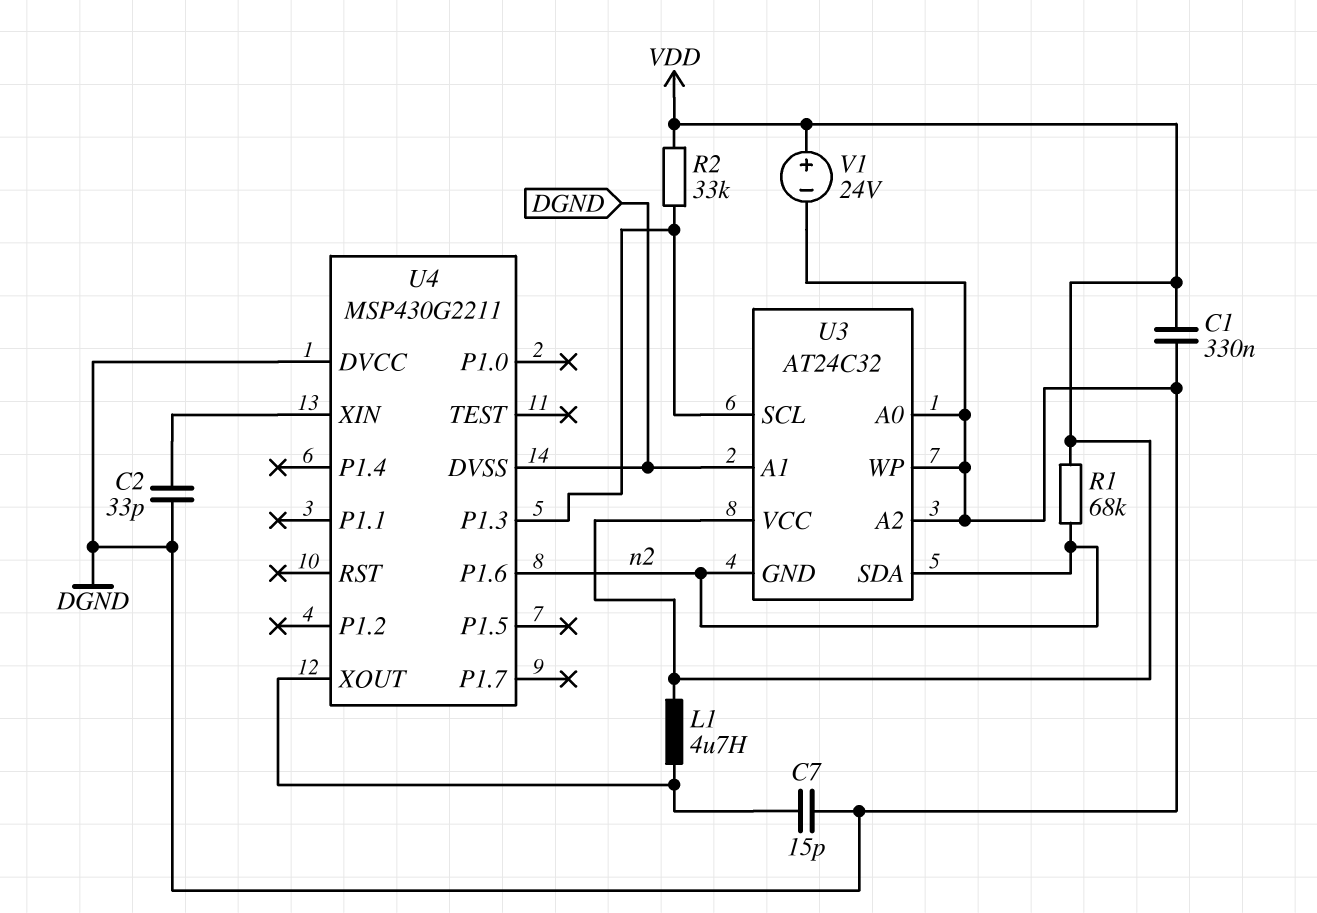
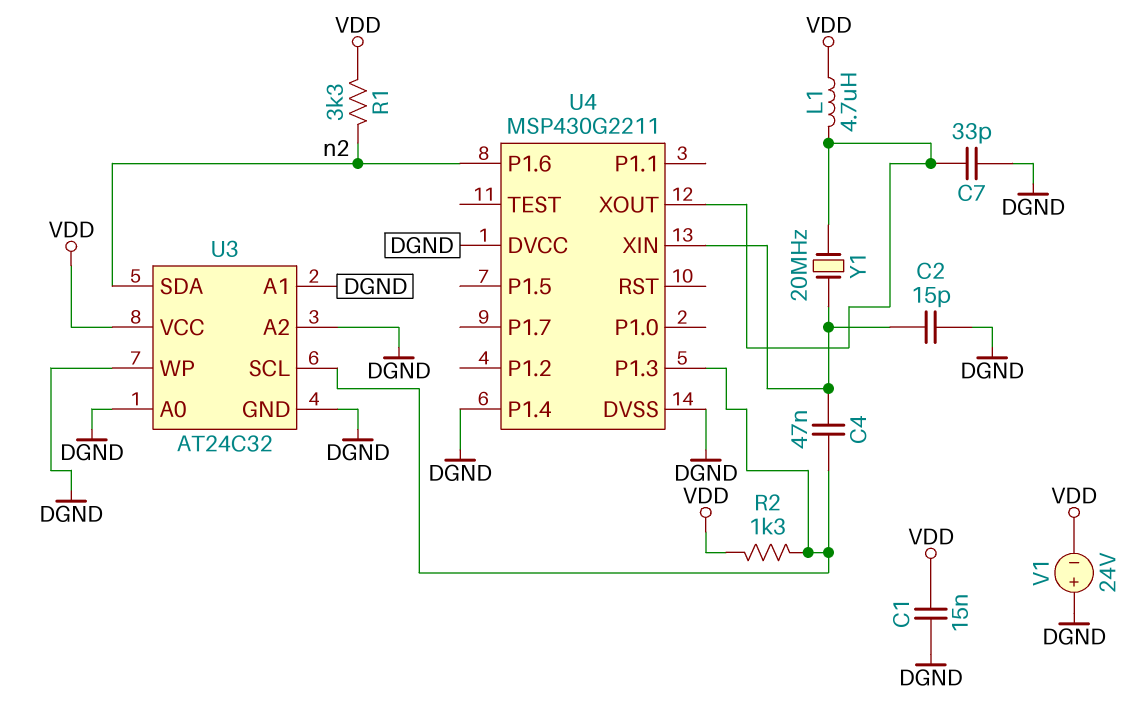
C1: 330nF (DGND, VDD) -> 15nF (DGND, VDD)
C2: 33pF (DGND, U4/XIN) -> 15pF (DGND, U4/XIN)
C4: none -> 47nF (U3/SCL, U4/XIN)
C7: 15pF (DGND, U4/XOUT) -> 33pF (DGND, U4/XOUT)
R1: 68k (VDD, n2) -> 3.3k (VDD, n2)
R2: 33k (U3/SCL, VDD) -> 1.3k (U3/SCL, VDD)
U3 pin GND: n2 -> DGND
U4 pin P1.4: none -> DGND
V1: 24V (plus VDD, minus DGND) -> 24V (plus DGND, minus VDD)
Y1: none -> 20MHz (U4/XIN, U4/XOUT)

